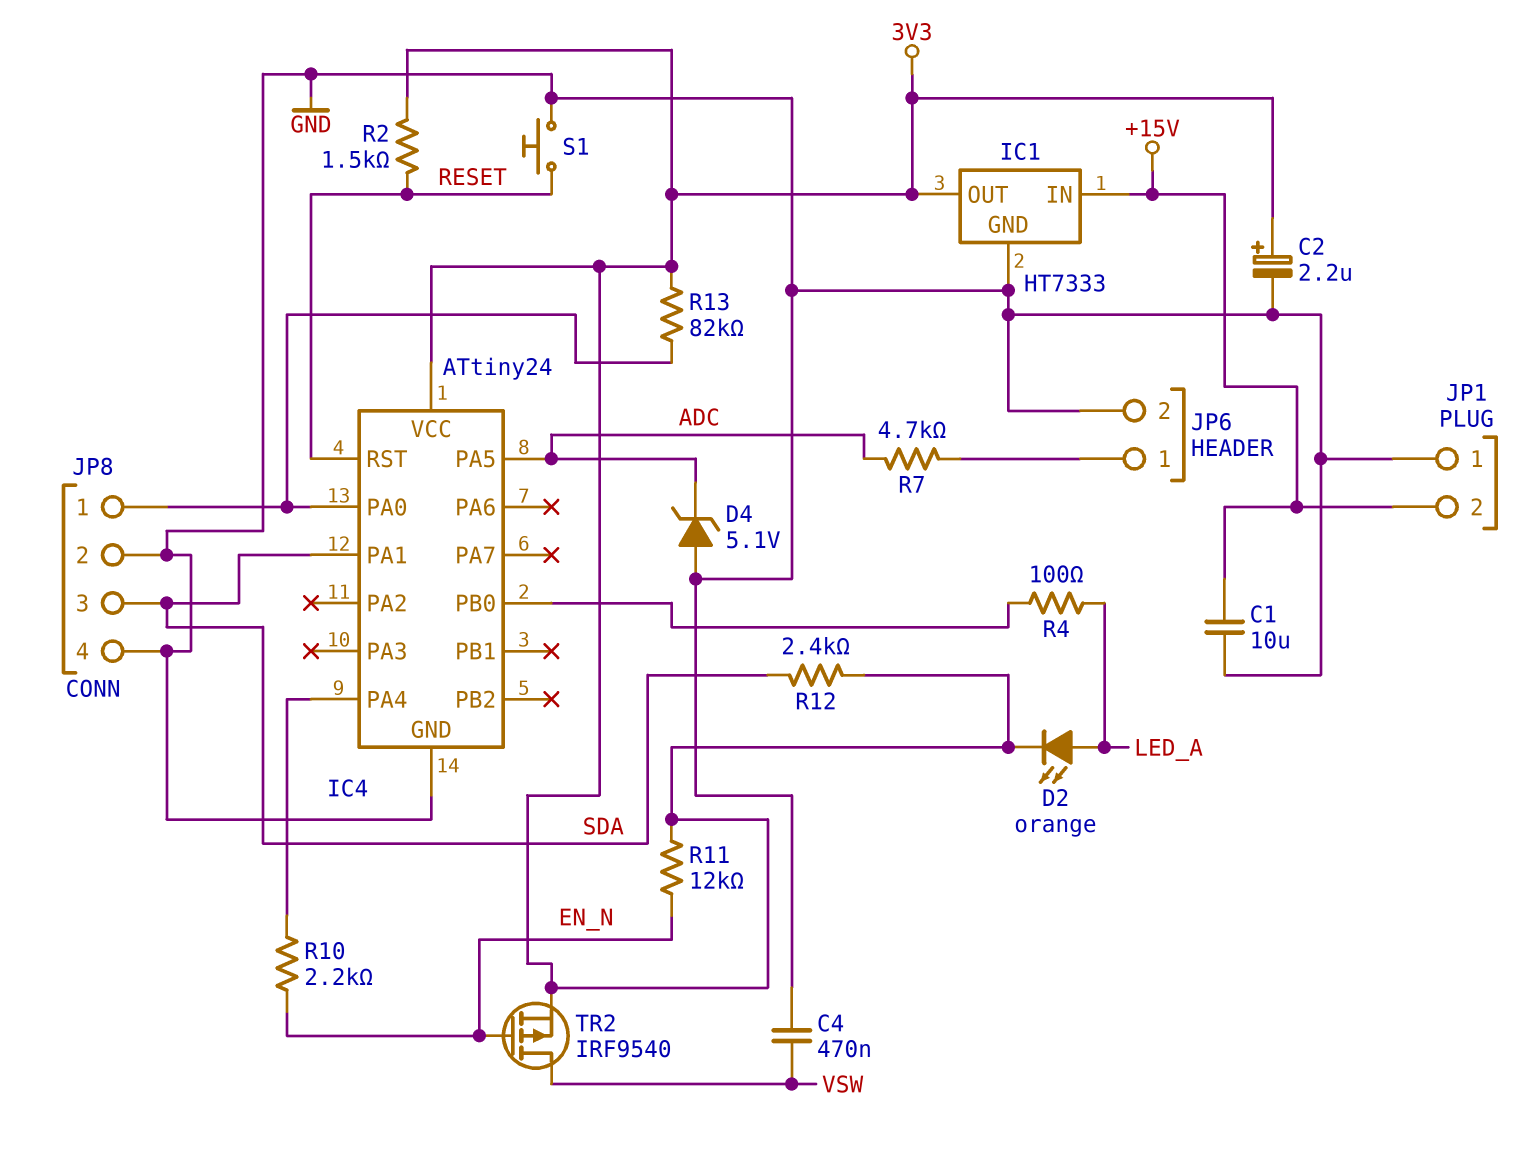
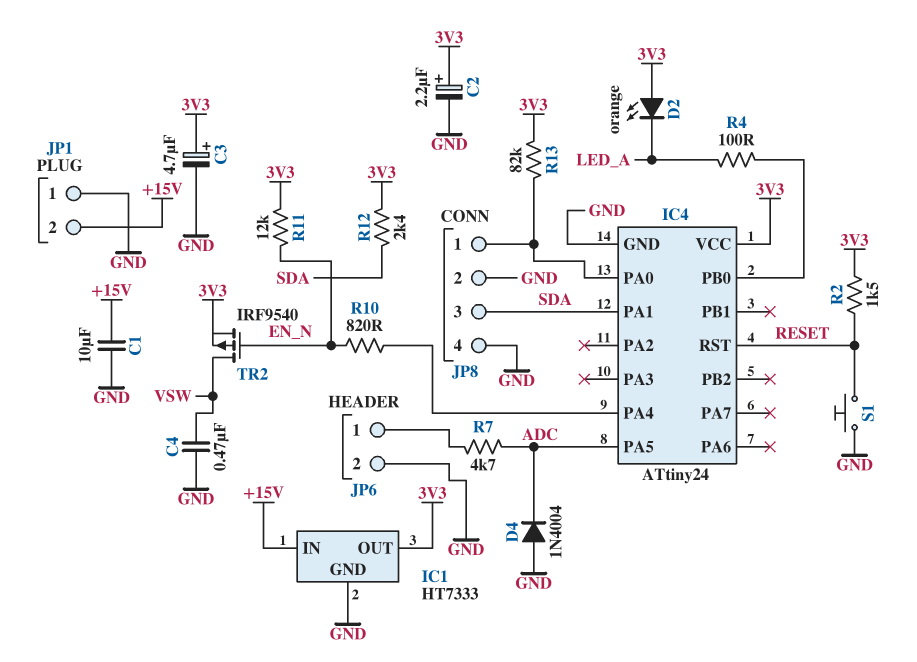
C3: none -> 4.7uF (plus 3V3, minus GND)
D2: LED orange (A LED_A, K 3V3) -> LED orange (A 3V3, K LED_A)
D4: zener 5.1V (A GND, K ADC) -> diode 1N4004 (A GND, K ADC)
R10: 2.2k (EN_N, IC4/PA4) -> 820 (EN_N, IC4/PA4)

